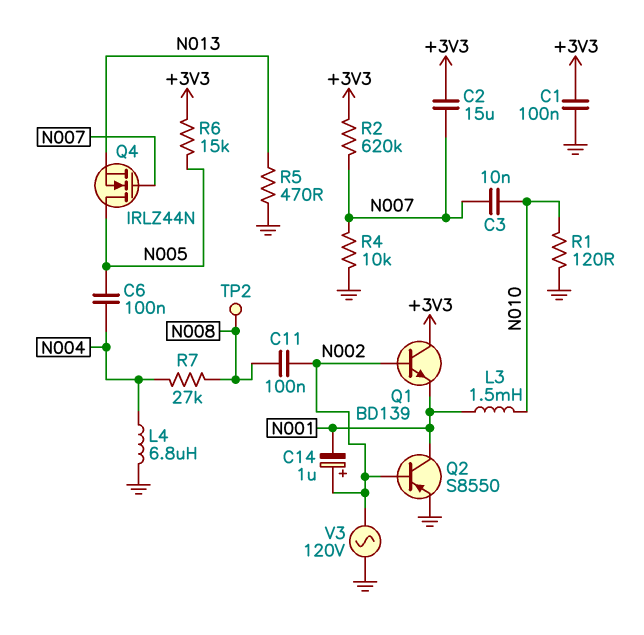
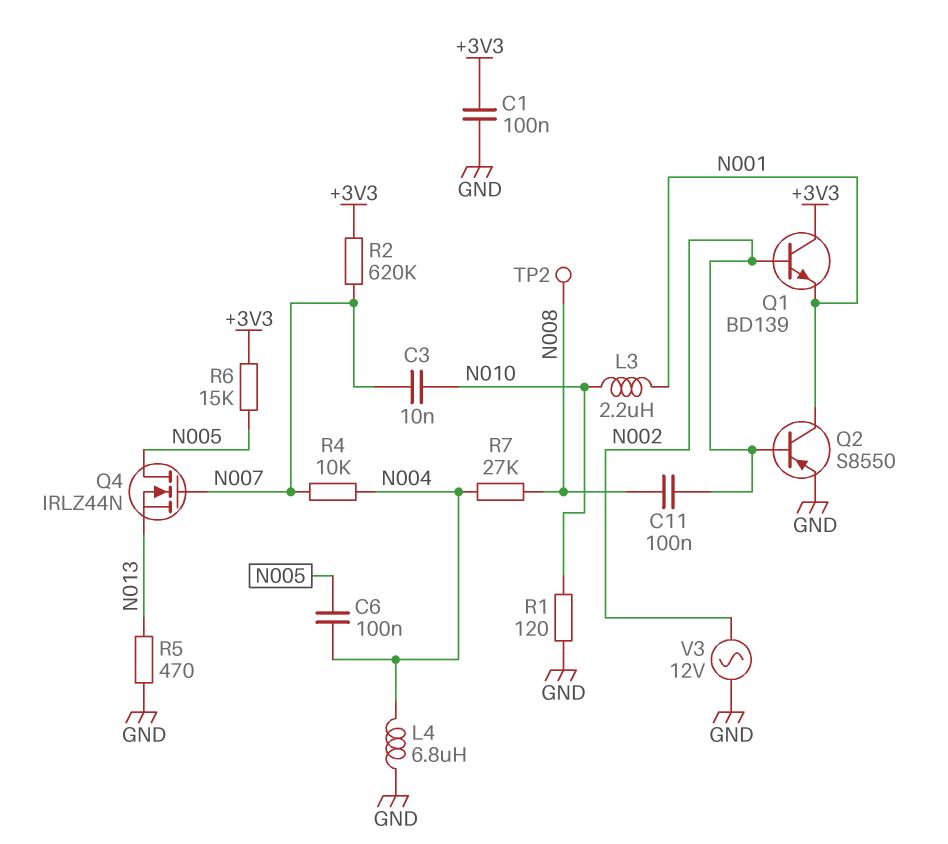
C2: 15uF (+3V3, N007) -> none
C14: 1uF (plus N002, minus N001) -> none
L3: 1.5mH (N001, N010) -> 2.2uH (N001, N010)
R4: 10k (GND, N007) -> 10k (N004, N007)
V3: AC 120V (GND, N002) -> AC 12V (GND, N002)

